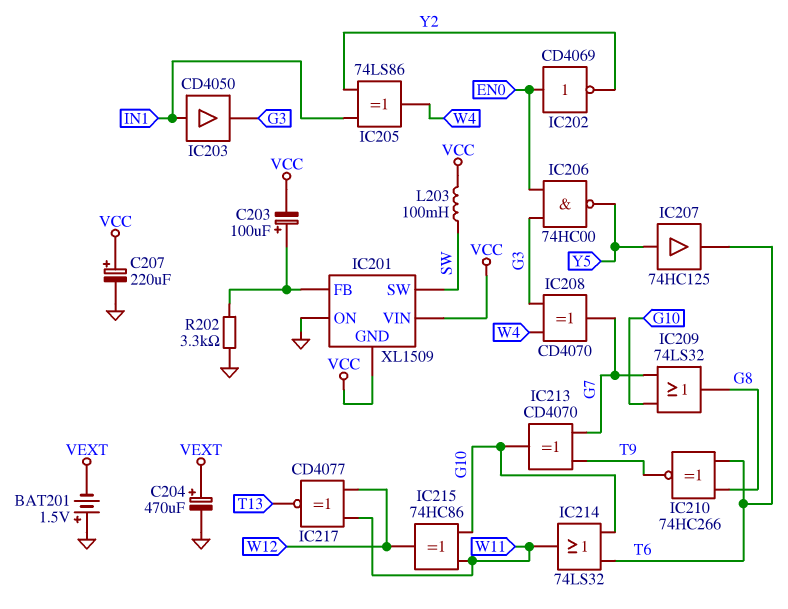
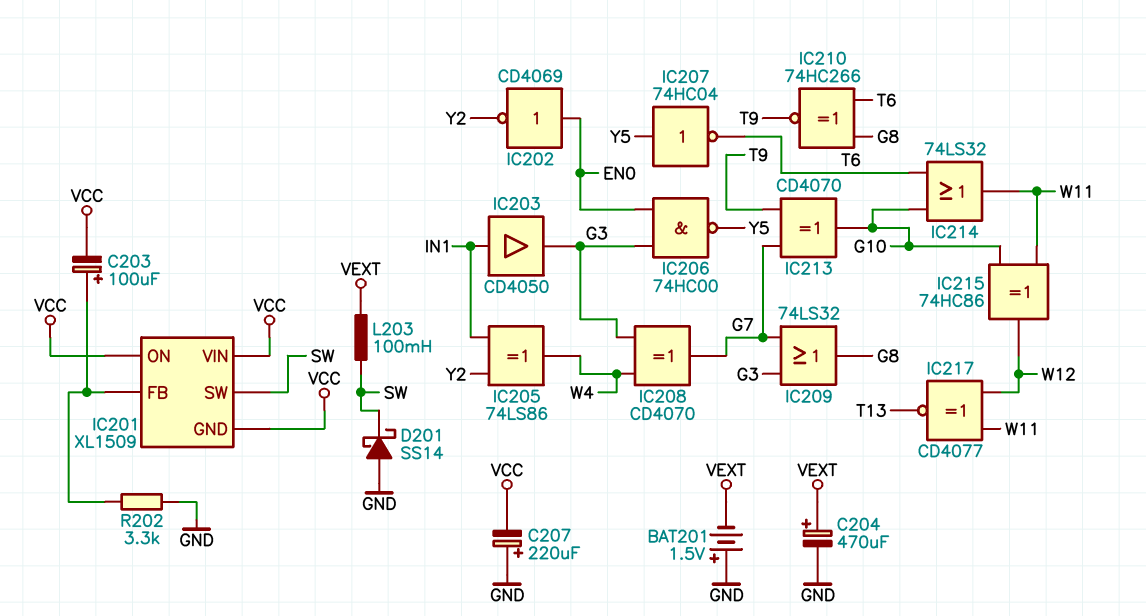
C207: 220uF (plus VCC, minus GND) -> 220uF (plus GND, minus VCC)
D201: none -> schottky SS14 (A GND, K SW)
IC201 pin ON: GND -> VCC
IC207: buffer 74HC125 (in Y5, out T6) -> NOT 74HC04 (in Y5, out T6)
IC209: OR 74LS32 (in G7, in G10, out G8) -> OR 74LS32 (in G3, in G7, out G8)
L203: 100mH (SW, VCC) -> 100mH (SW, VEXT)

